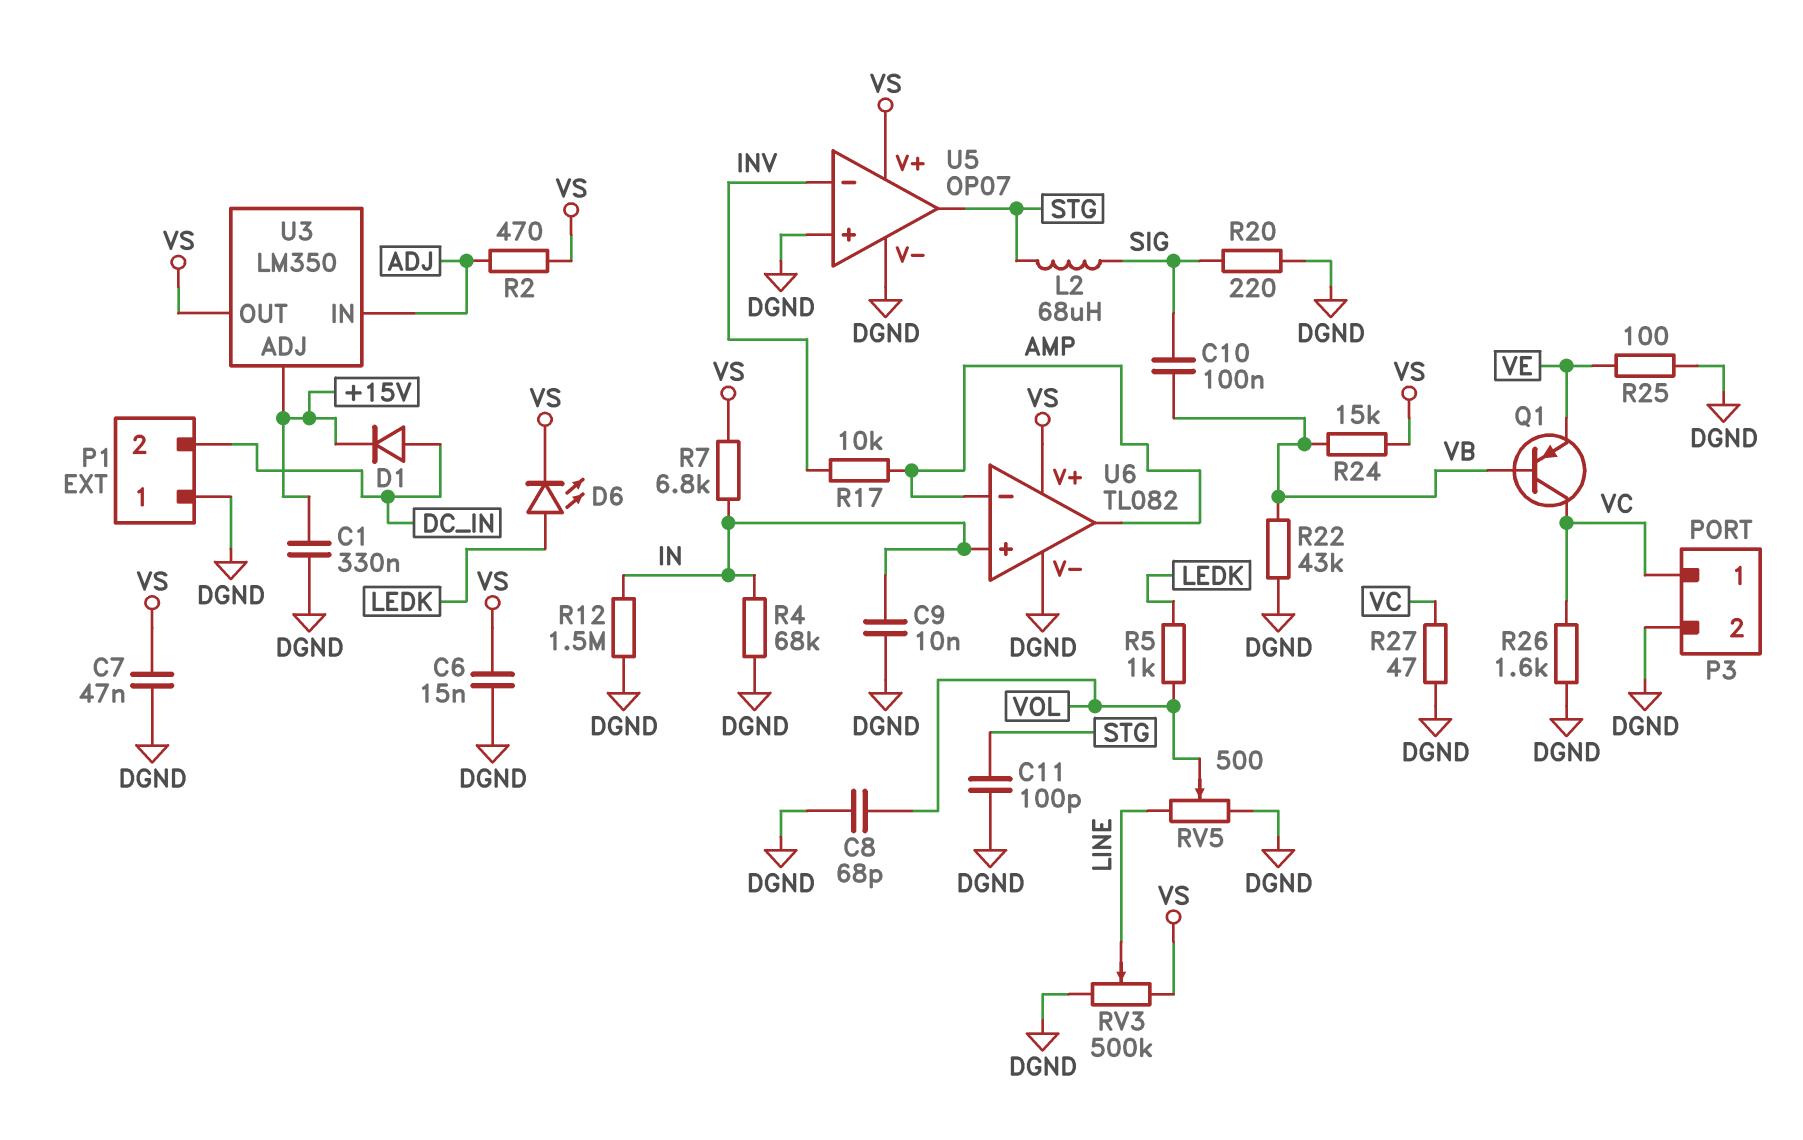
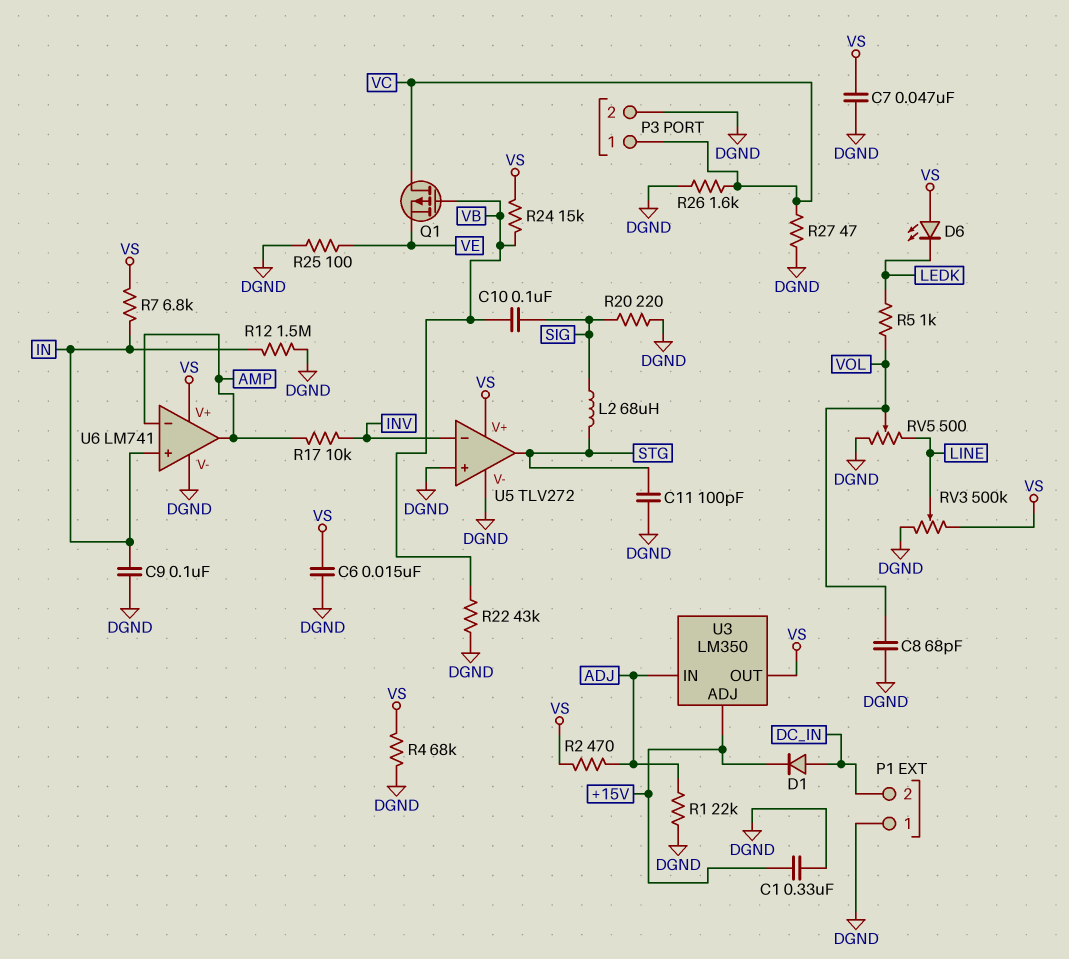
C9: 10nF (DGND, IN) -> 100nF (DGND, IN)
D6: LED (A LEDK, K VS) -> LED (A VS, K LEDK)
Q1: PNP (B VB, C VC, E VE) -> PMOS (G VB, D VC, S VE)
R1: none -> 22k (ADJ, DGND)
R4: 68k (DGND, IN) -> 68k (DGND, VS)
U5: OP07 -> TLV272
U6: TL082 -> LM741

